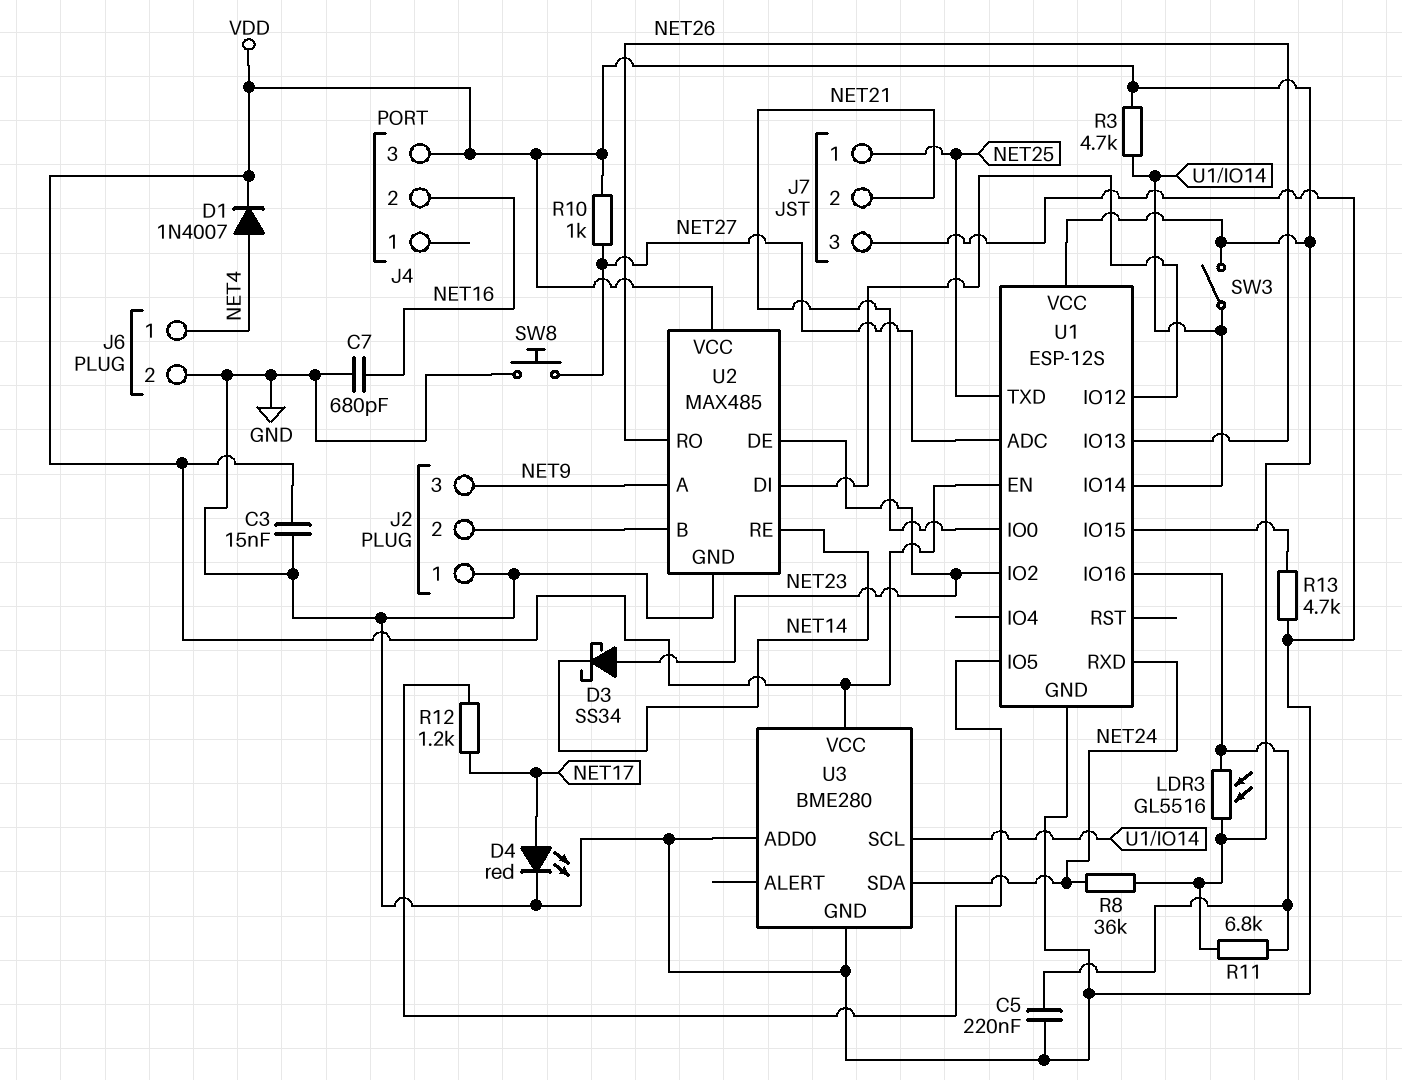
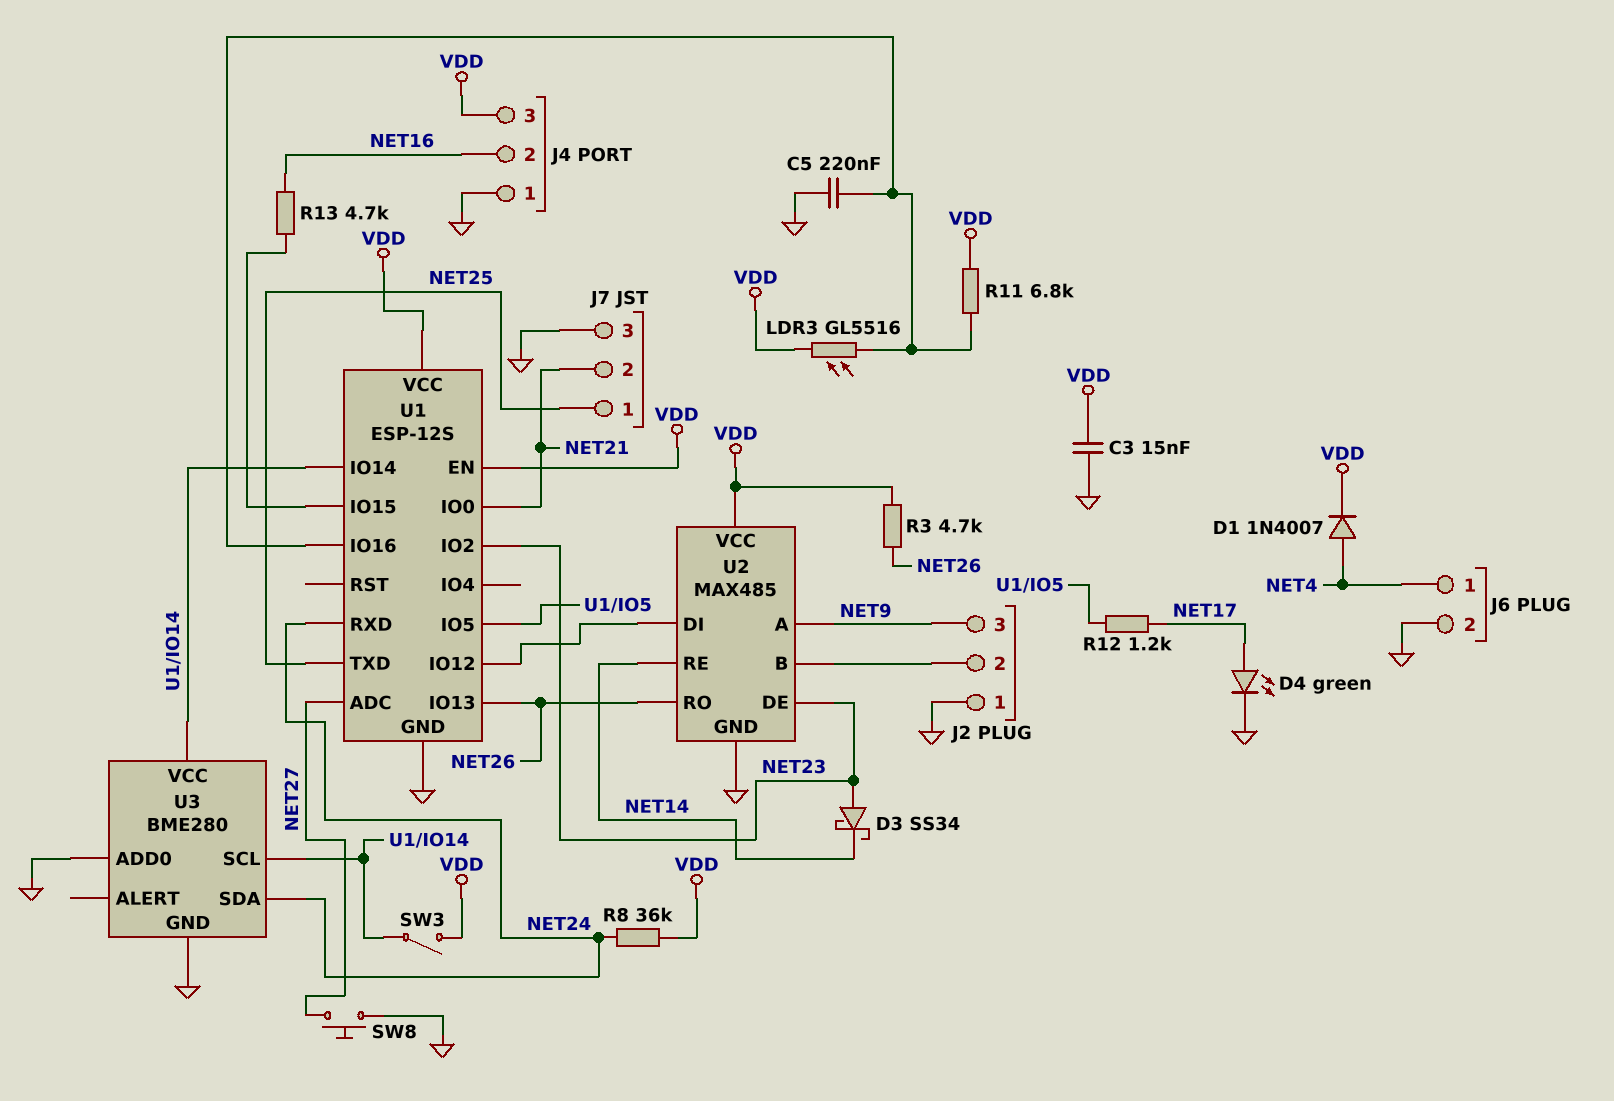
C7: 680pF (GND, NET16) -> none
D4: LED red (A NET17, K GND) -> LED green (A NET17, K GND)
J4 pin 1: none -> GND
R3: 4.7k (U1/IO14, VDD) -> 4.7k (NET26, VDD)
R10: 1k (NET27, VDD) -> none
R13: 4.7k (GND, U1/IO15) -> 4.7k (NET16, U1/IO15)
U3 pin VCC: VDD -> U1/IO14

